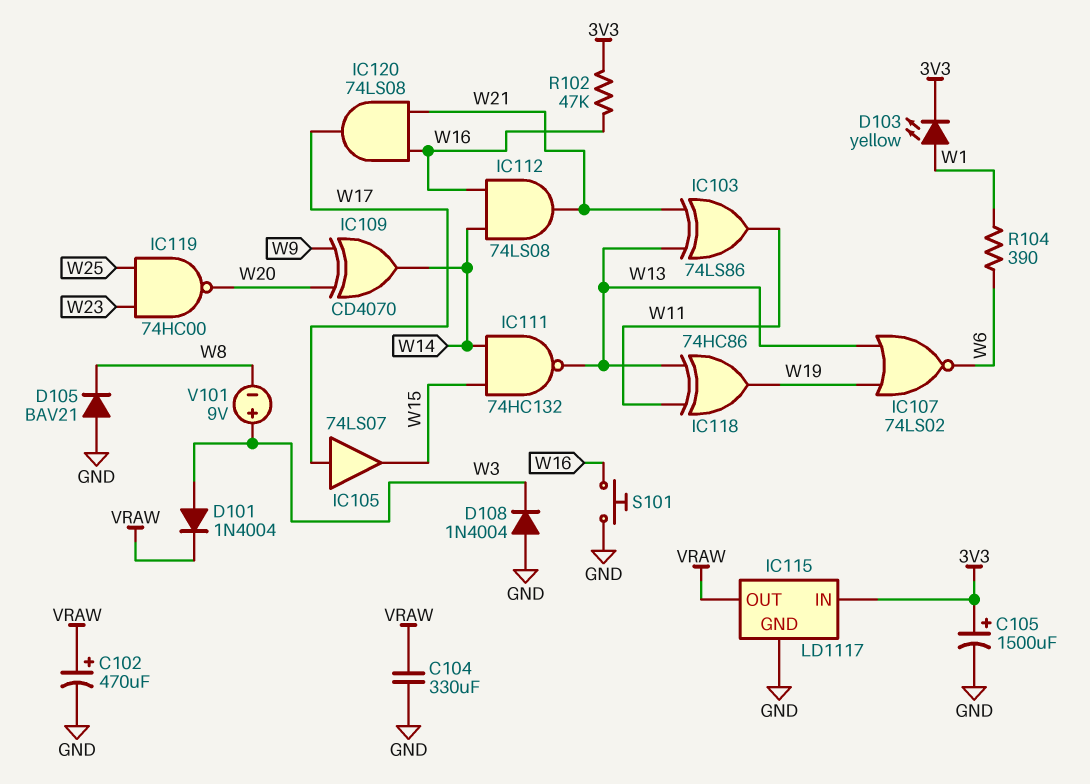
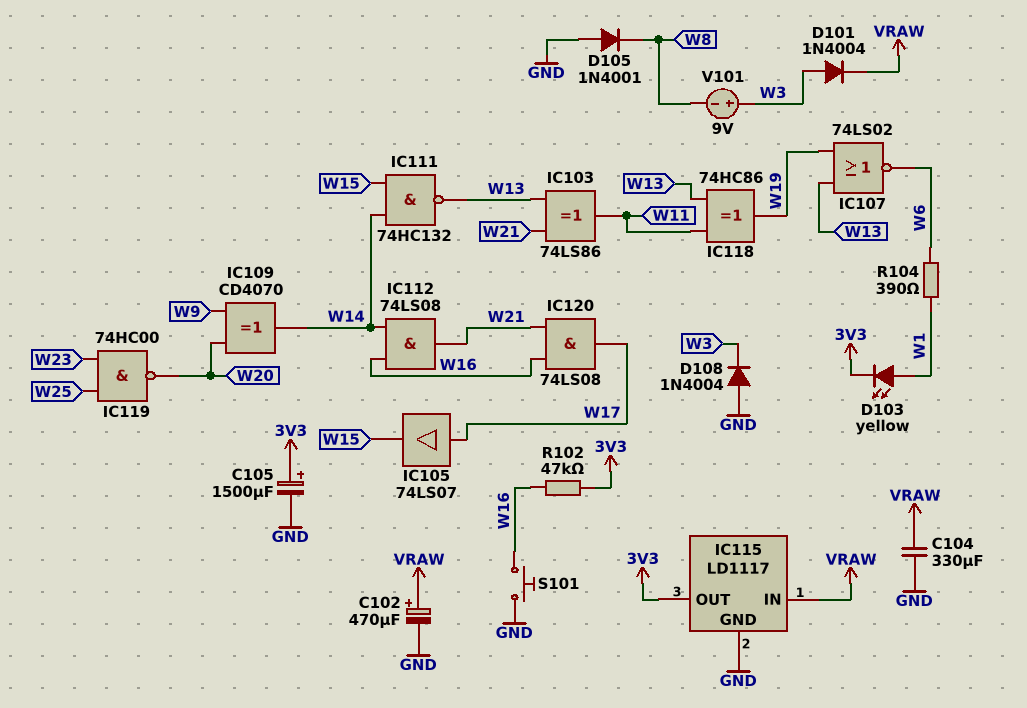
D105: diode BAV21 (A GND, K W8) -> diode 1N4001 (A GND, K W8)
IC115 pin IN: 3V3 -> VRAW
IC115 pin OUT: VRAW -> 3V3

